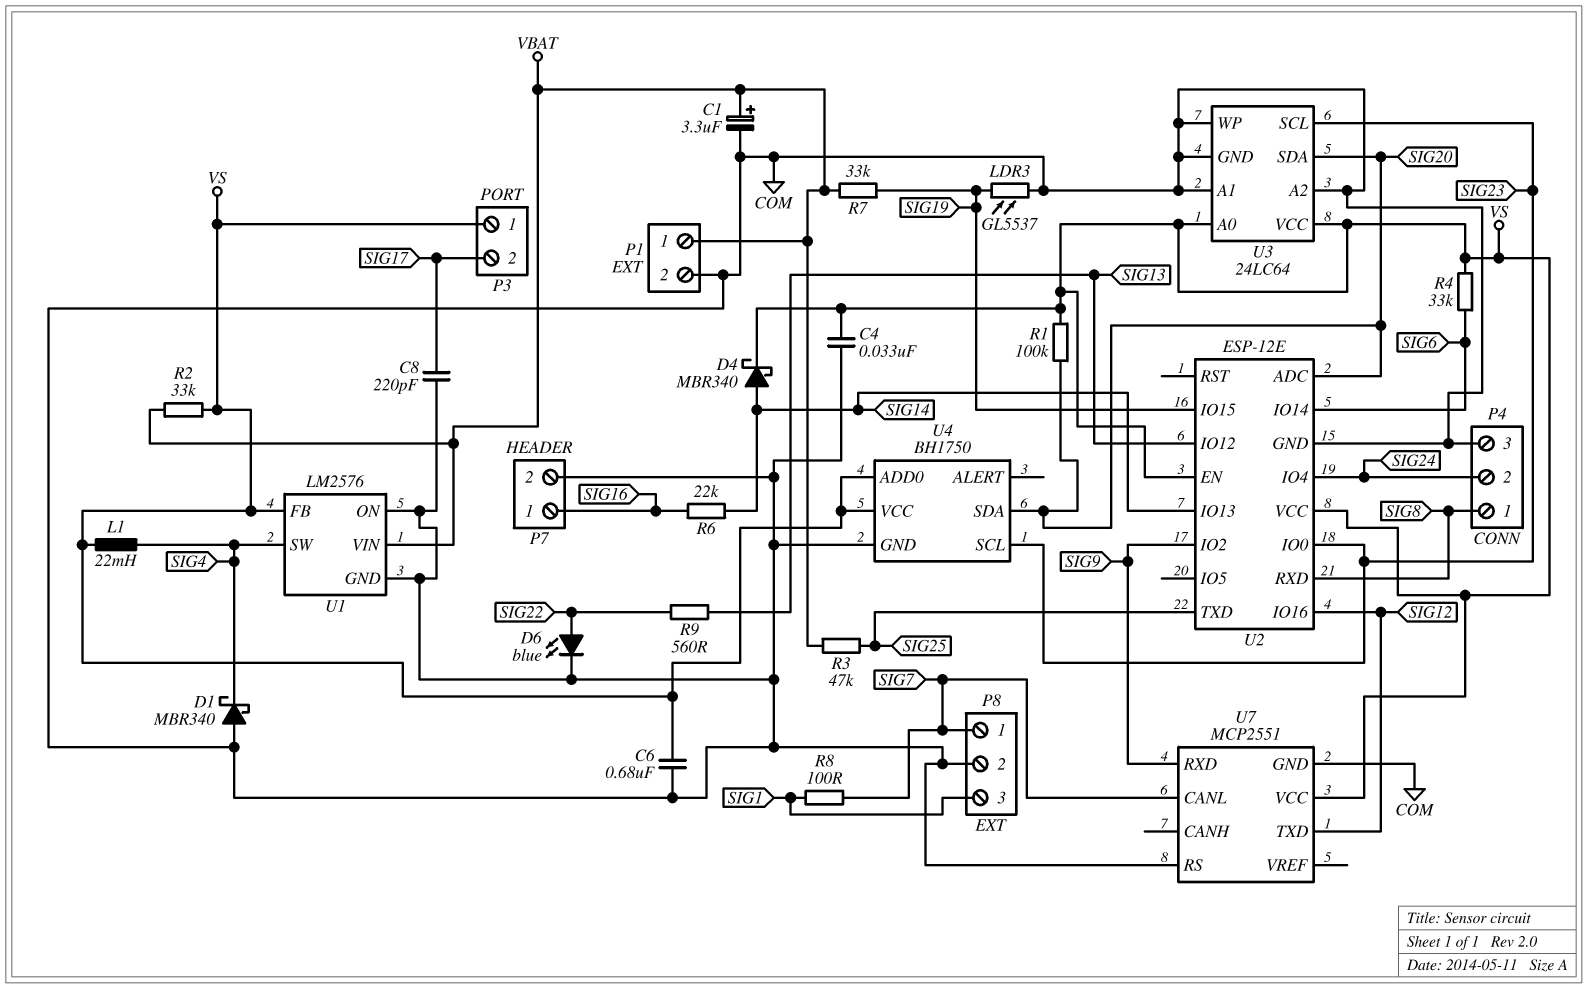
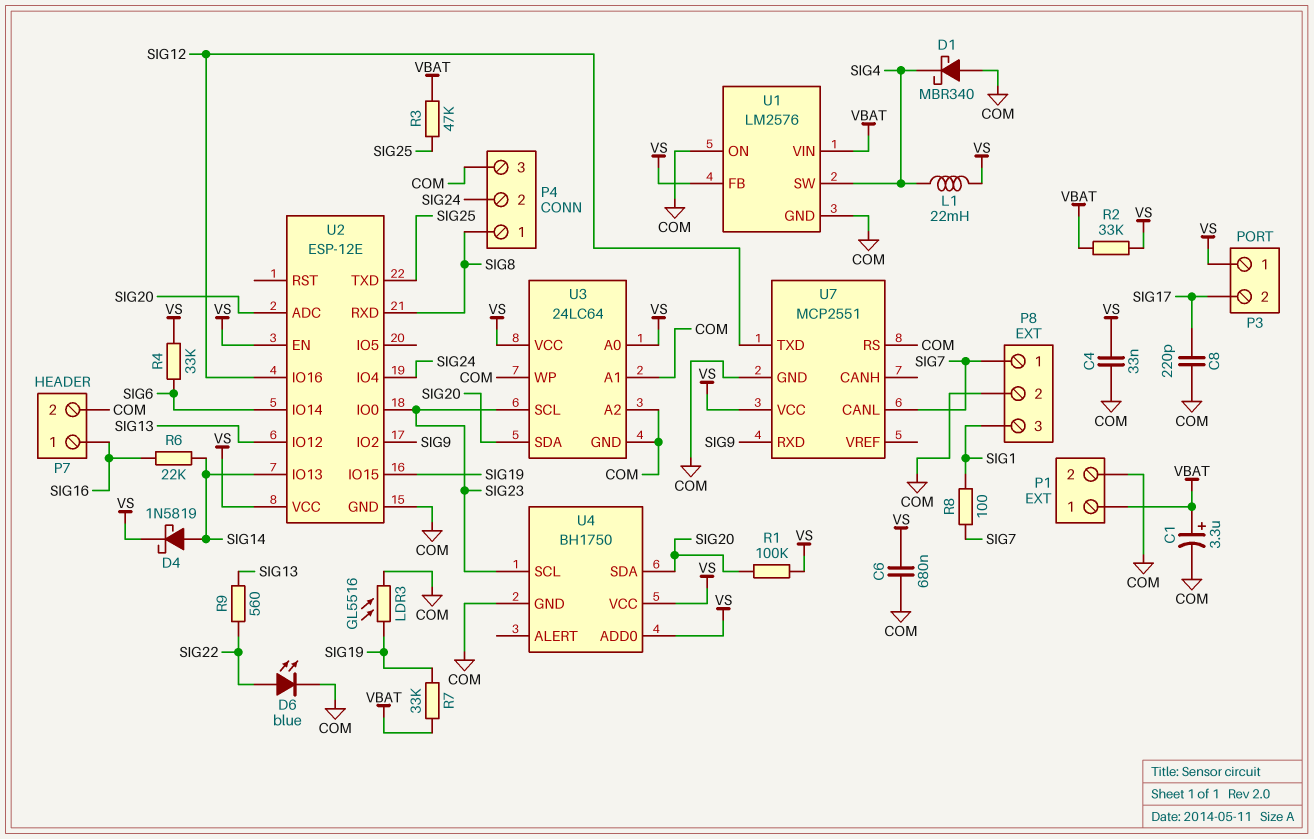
D4: schottky MBR340 (A SIG14, K VS) -> schottky 1N5819 (A SIG14, K VS)
LDR3: GL5537 (COM, SIG19) -> GL5516 (COM, SIG19)

